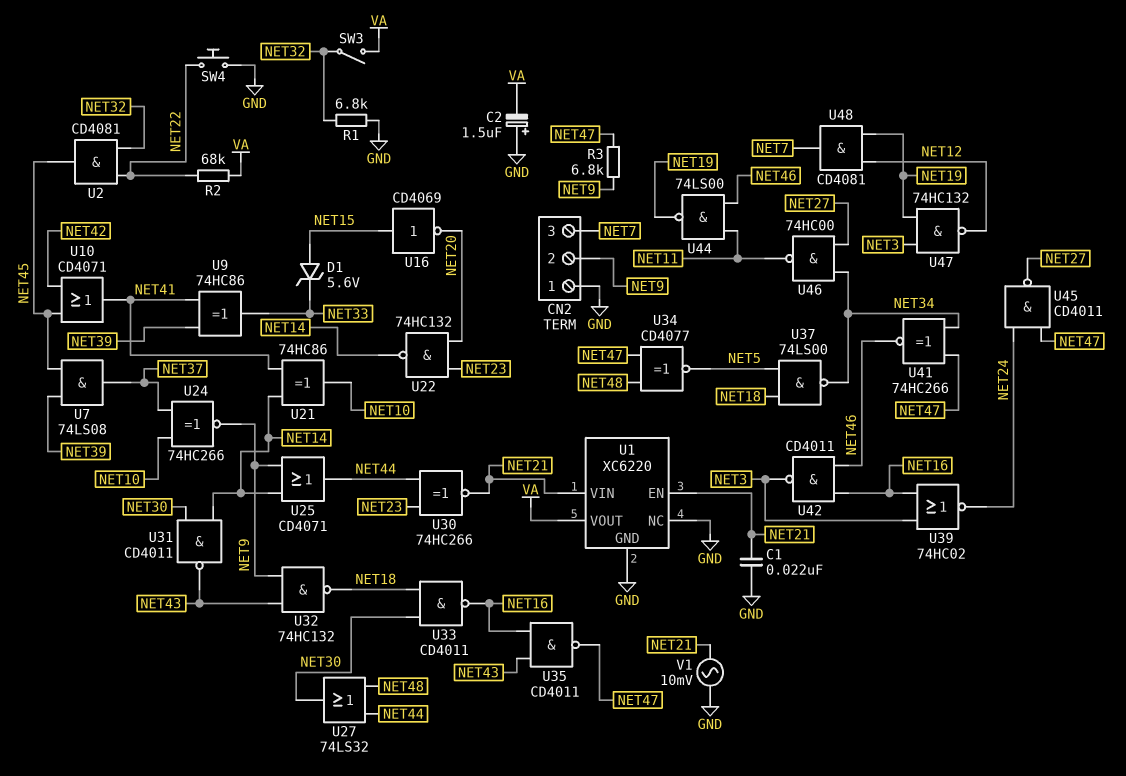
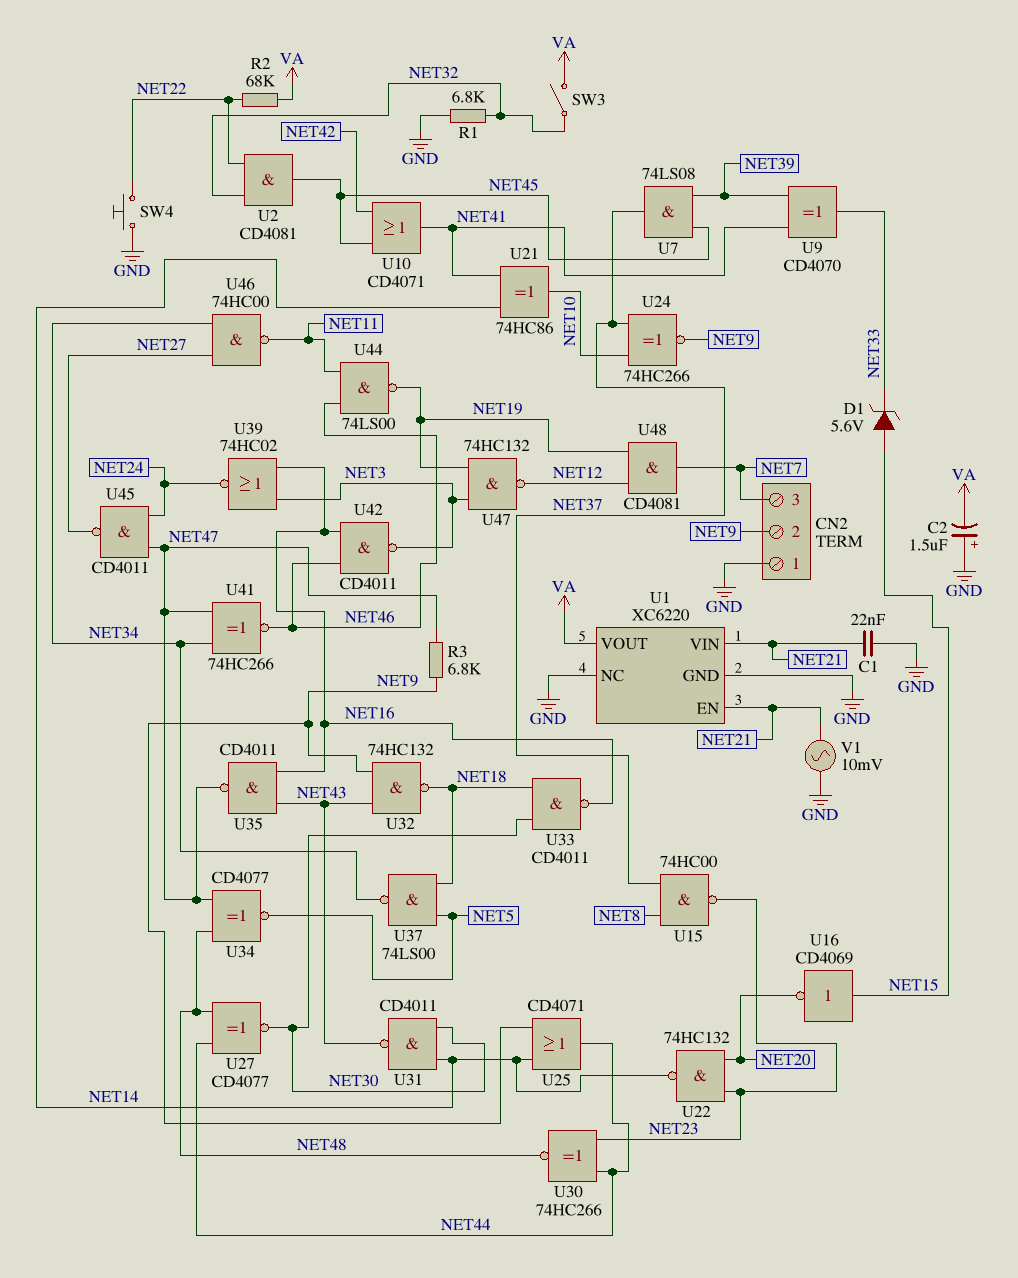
U9: XOR 74HC86 (in NET39, in NET41, out NET33) -> XOR CD4070 (in NET39, in NET41, out NET33)
U15: none -> NAND 74HC00 (in NET8, in NET37, out NET23)
U27: OR 74LS32 (in NET44, in NET48, out NET30) -> XNOR CD4077 (in NET44, in NET48, out NET30)
U30: XNOR 74HC266 (in NET23, in NET44, out NET21) -> XNOR 74HC266 (in NET23, in NET44, out NET48)

